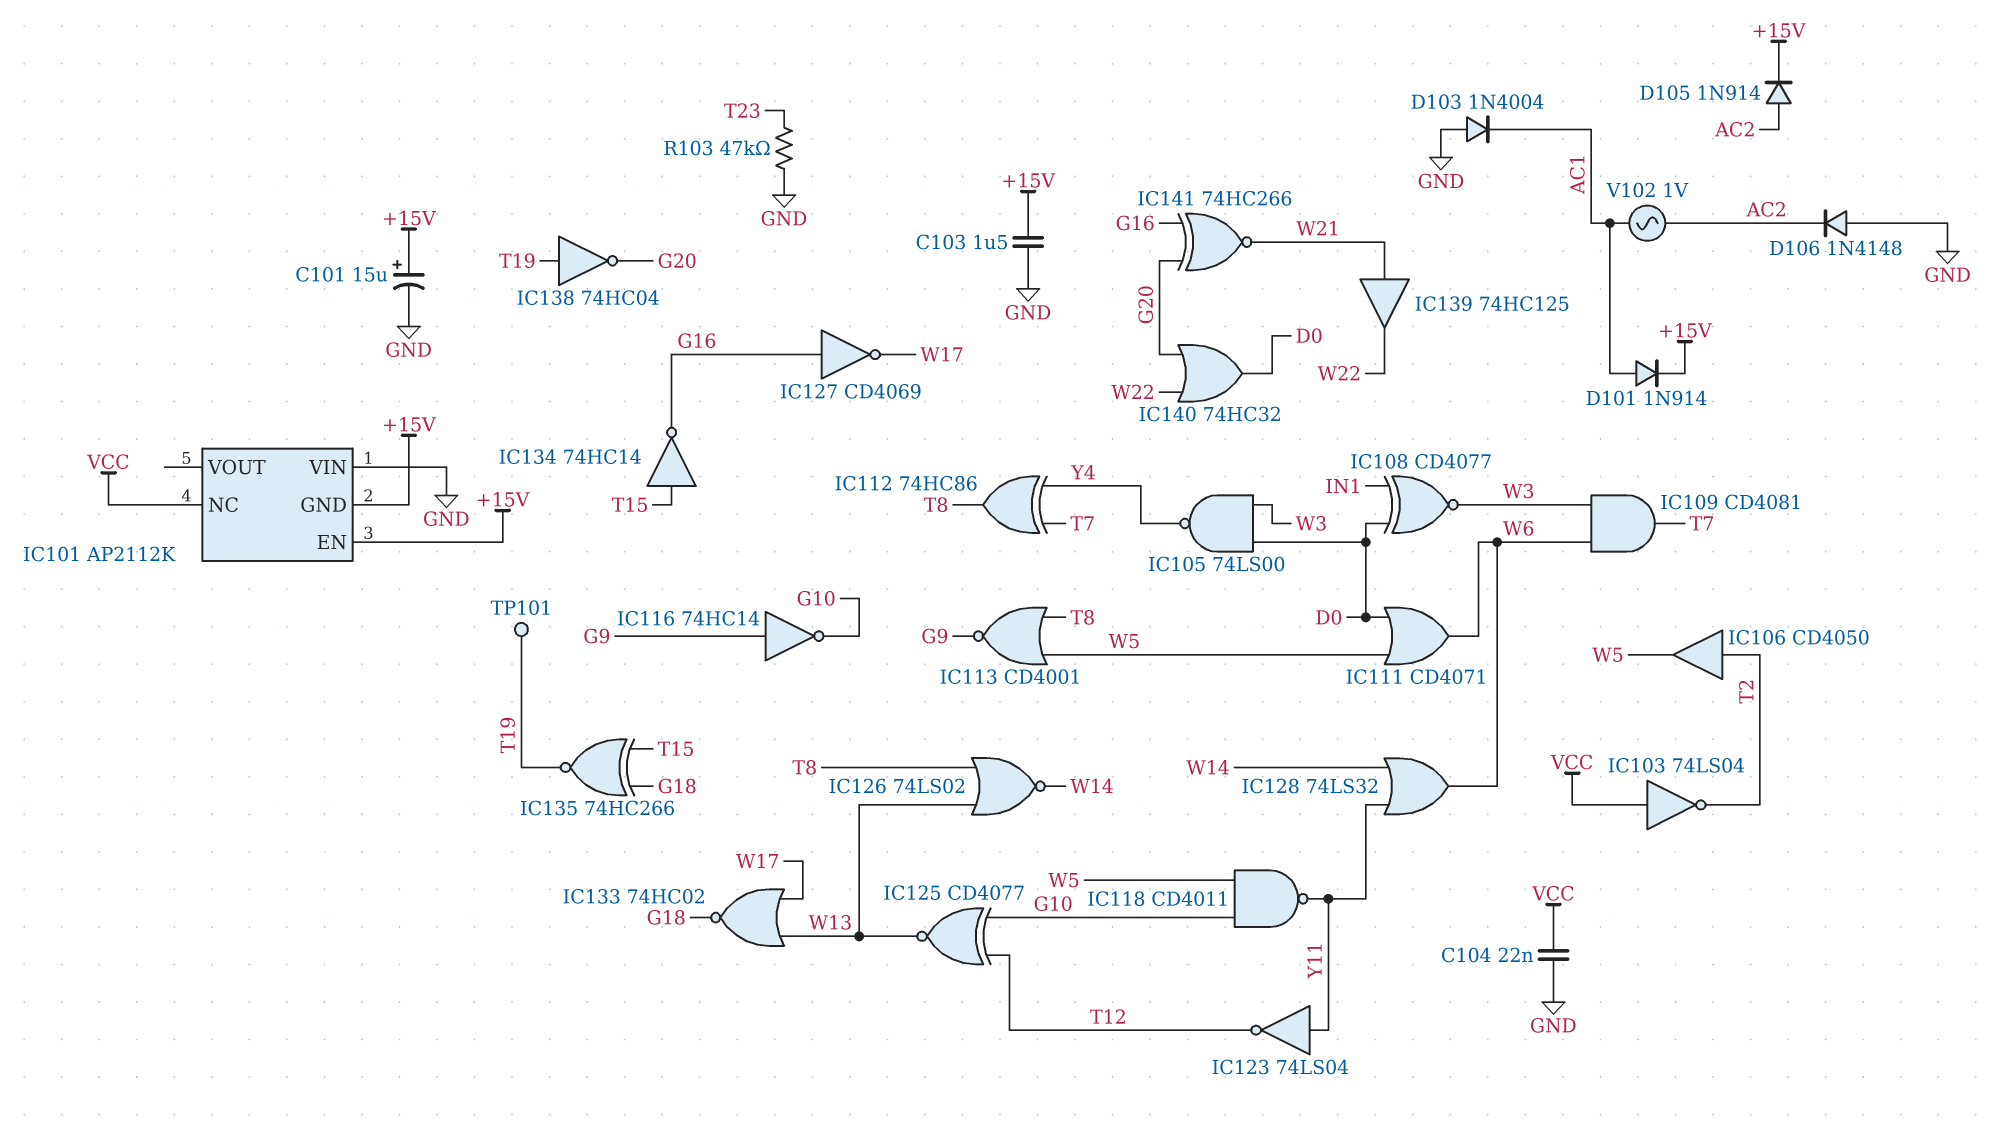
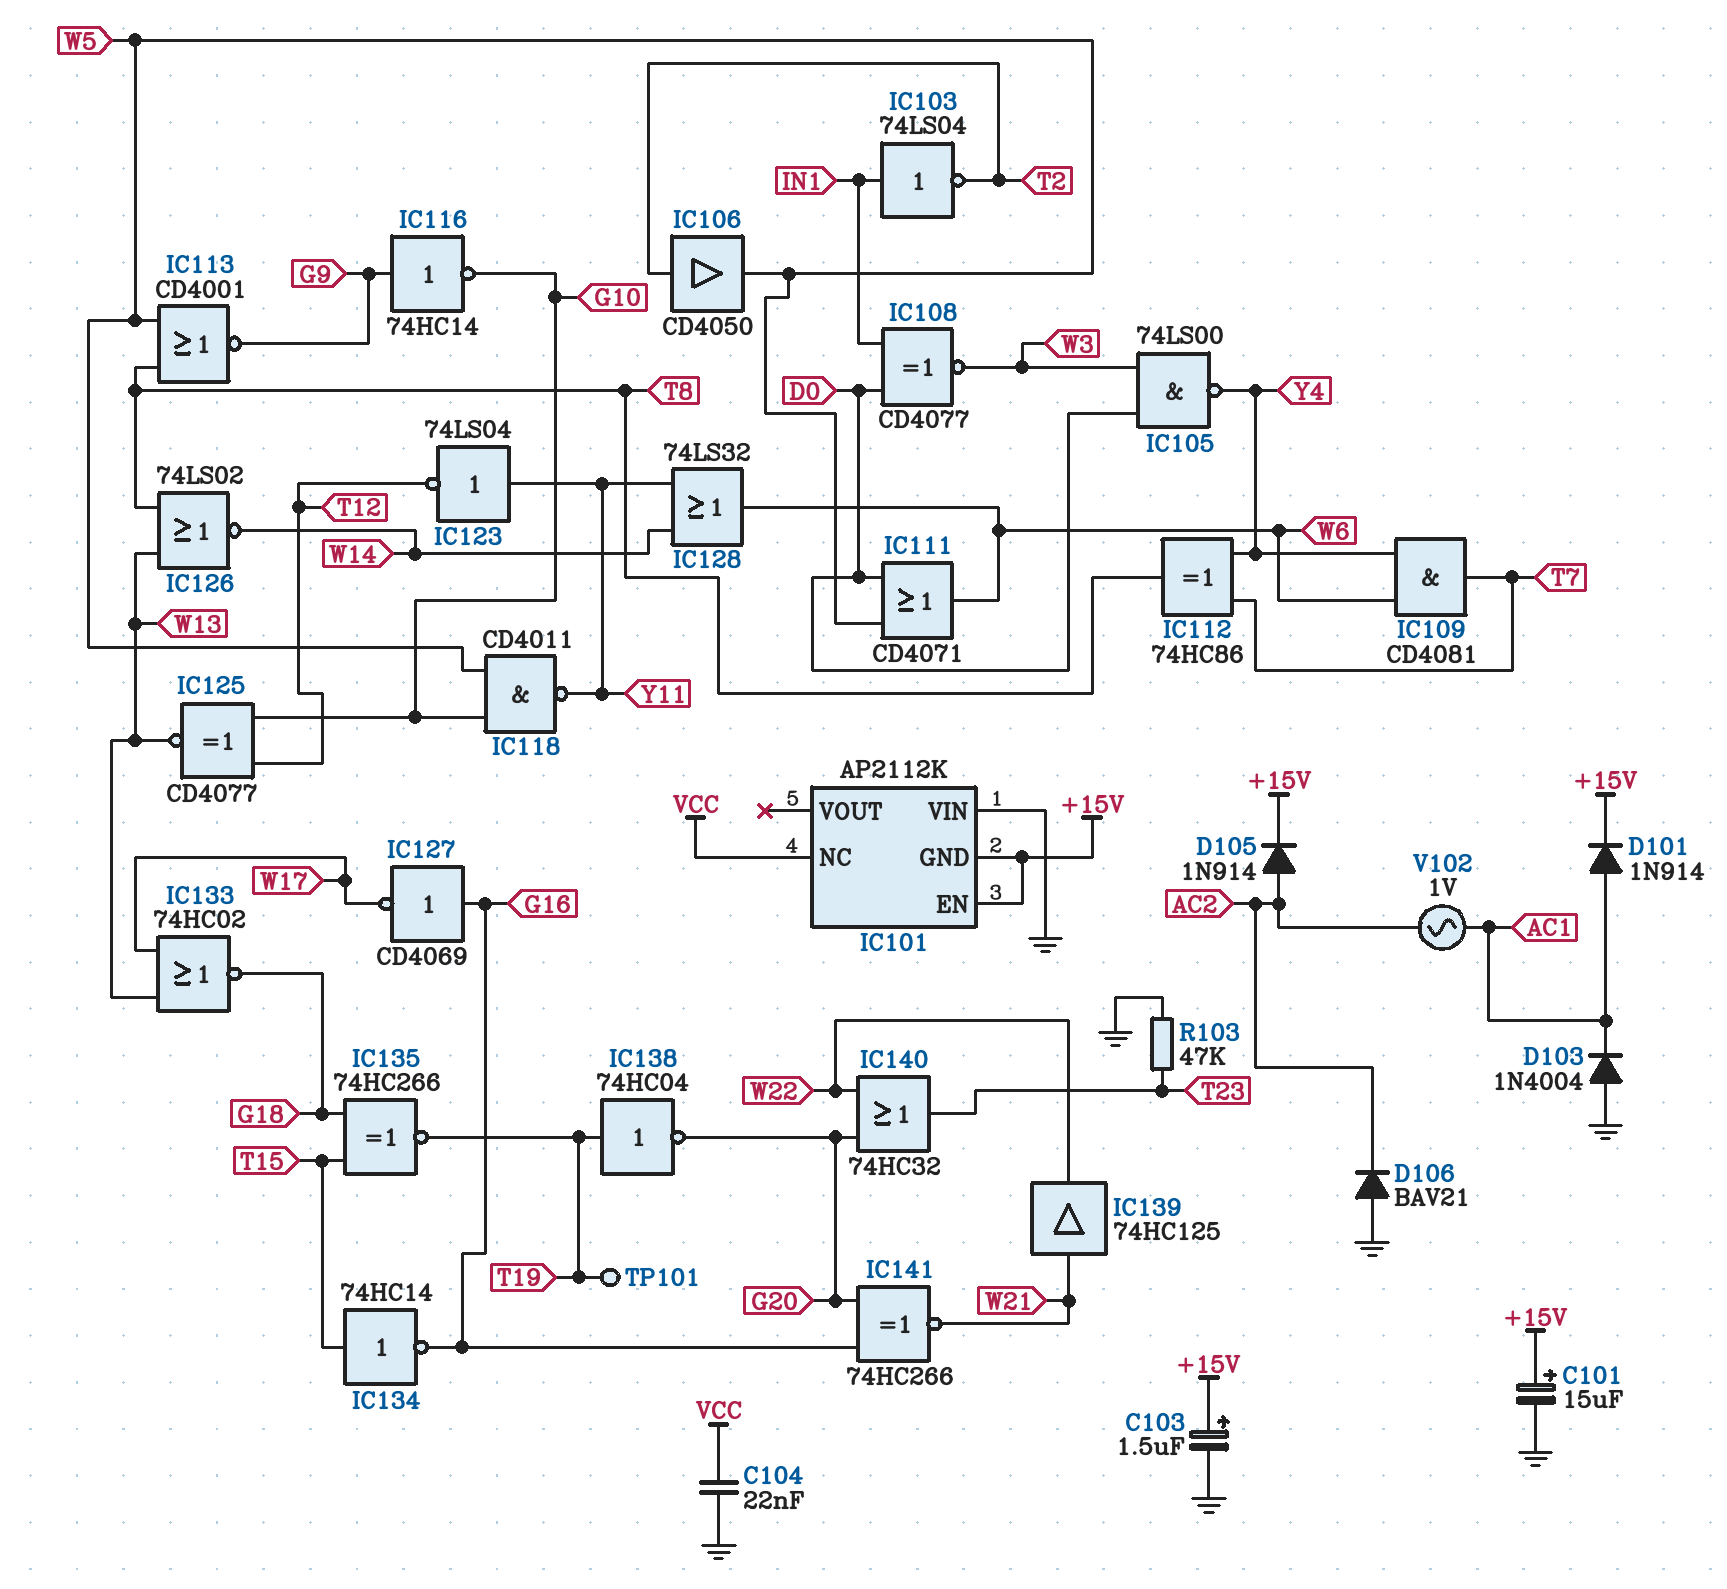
C103: 1.5uF (+15V, GND) -> 1.5uF (plus +15V, minus GND)
D106: diode 1N4148 (A GND, K AC2) -> diode BAV21 (A GND, K AC2)
IC103: NOT 74LS04 (in VCC, out T2) -> NOT 74LS04 (in IN1, out T2)
IC109: AND CD4081 (in W3, in W6, out T7) -> AND CD4081 (in W6, in Y4, out T7)
IC140: OR 74HC32 (in G20, in W22, out D0) -> OR 74HC32 (in G20, in W22, out T23)

